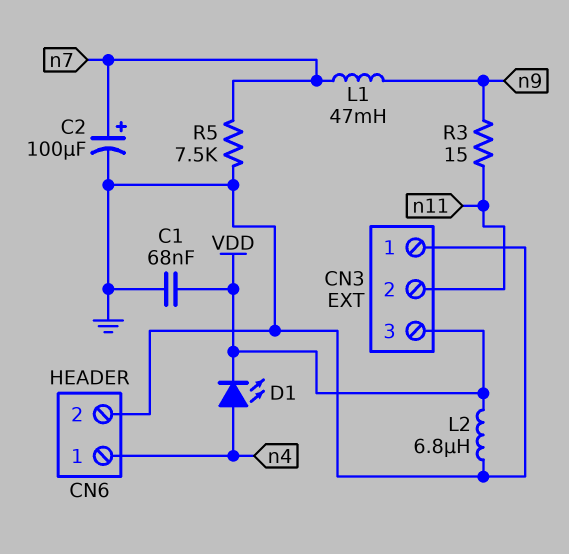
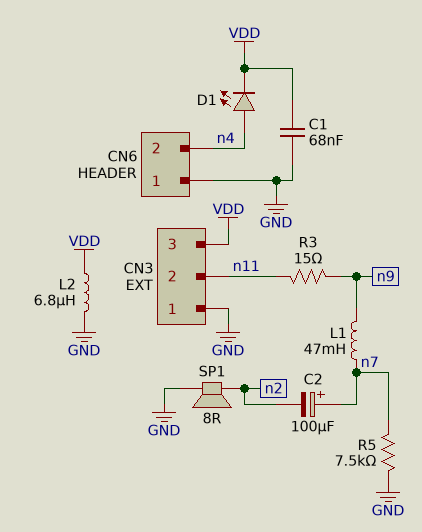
C2: 100uF (plus n7, minus GND) -> 100uF (plus n7, minus n2)
CN6 pin 1: n4 -> GND
CN6 pin 2: GND -> n4
SP1: none -> speaker 8R (GND, n2)

